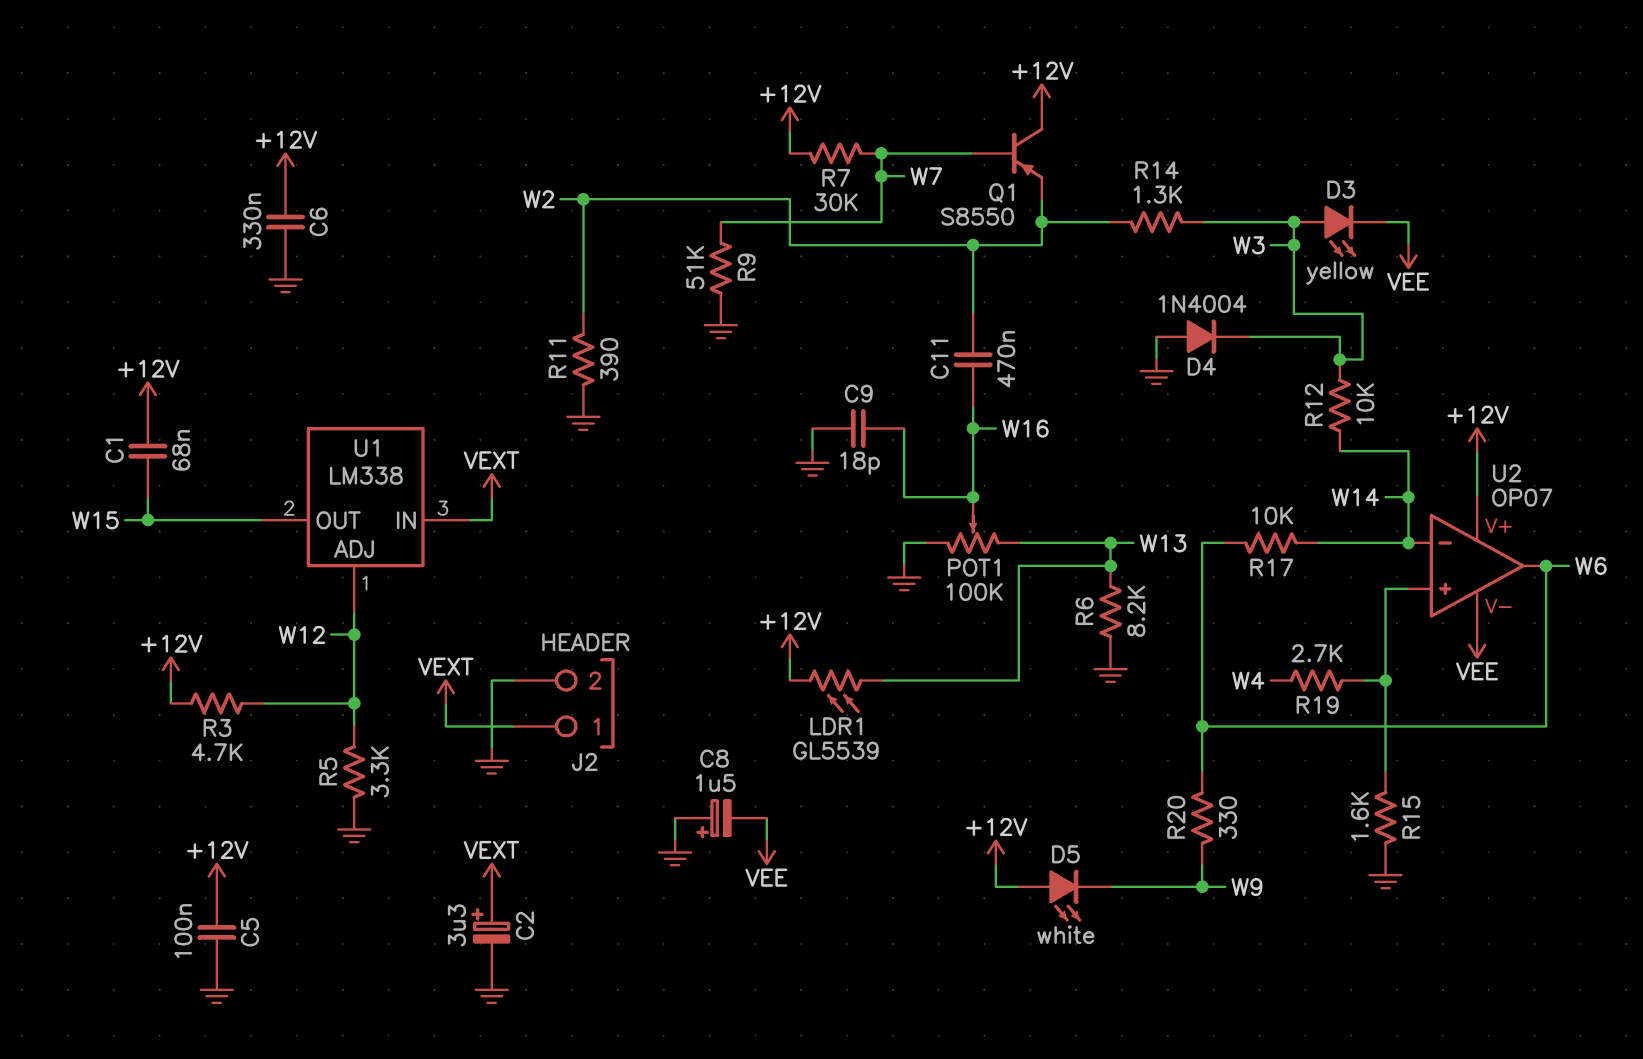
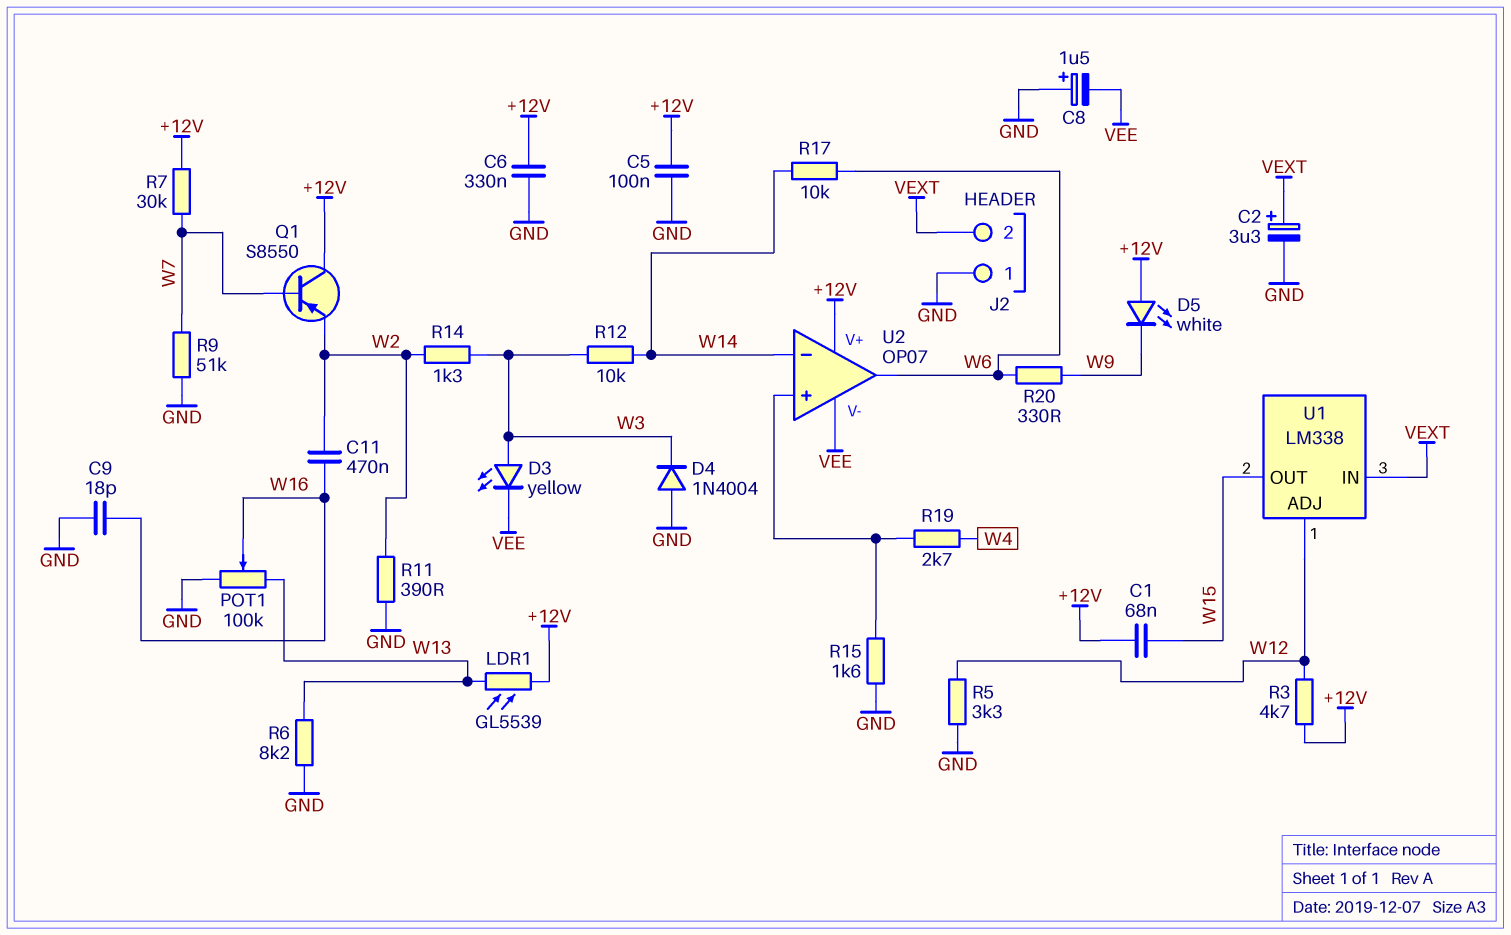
J2 pin 1: VEXT -> GND
J2 pin 2: GND -> VEXT

